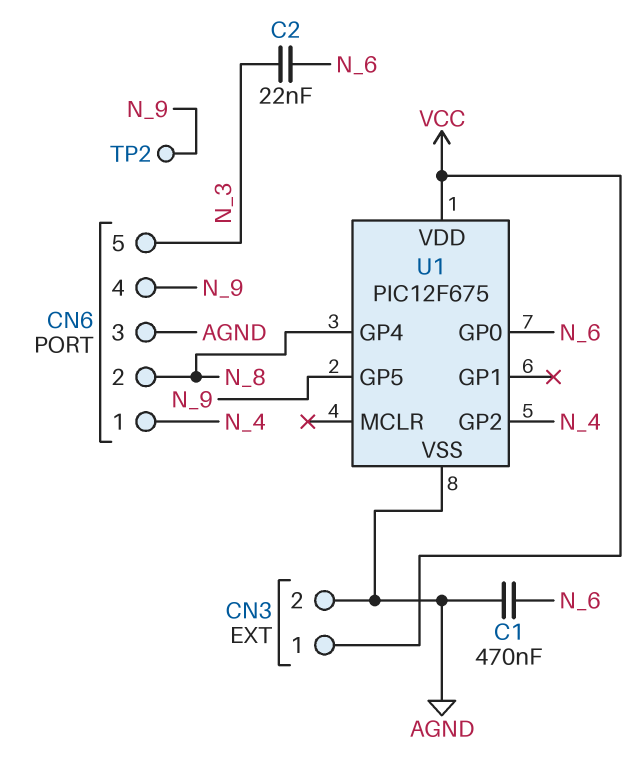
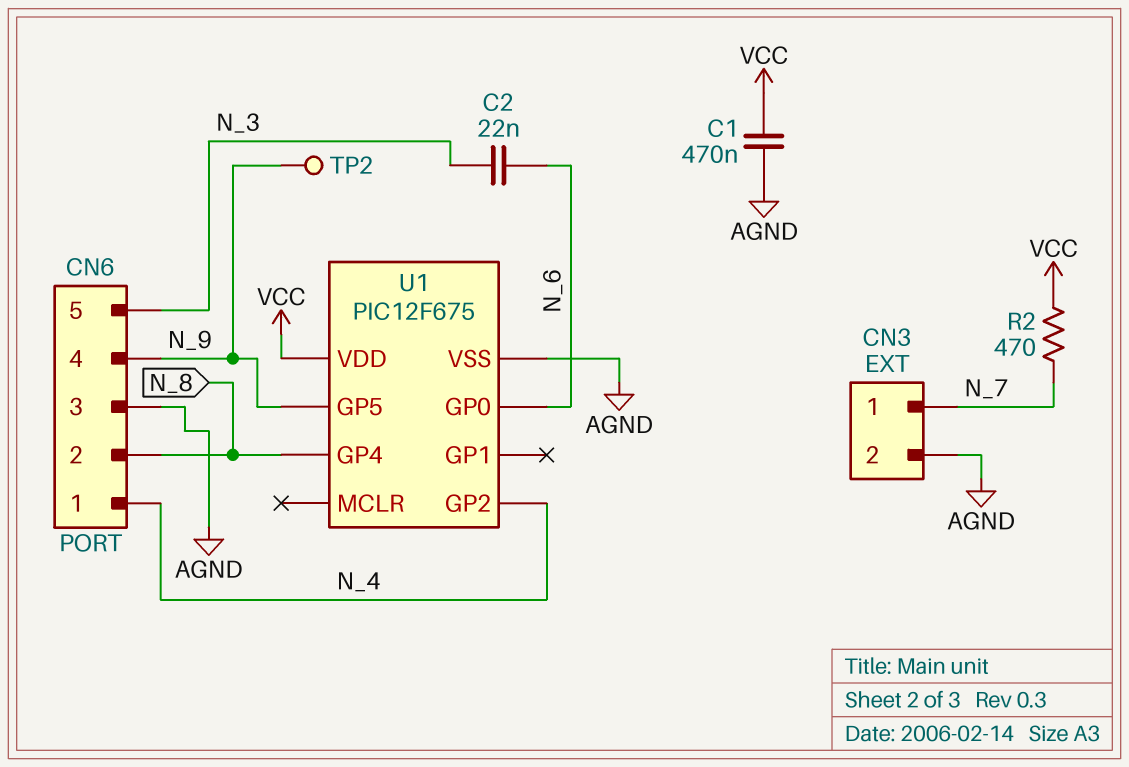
C1: 470nF (AGND, N_6) -> 470nF (AGND, VCC)
CN3 pin 1: VCC -> N_7
R2: none -> 470 (N_7, VCC)

